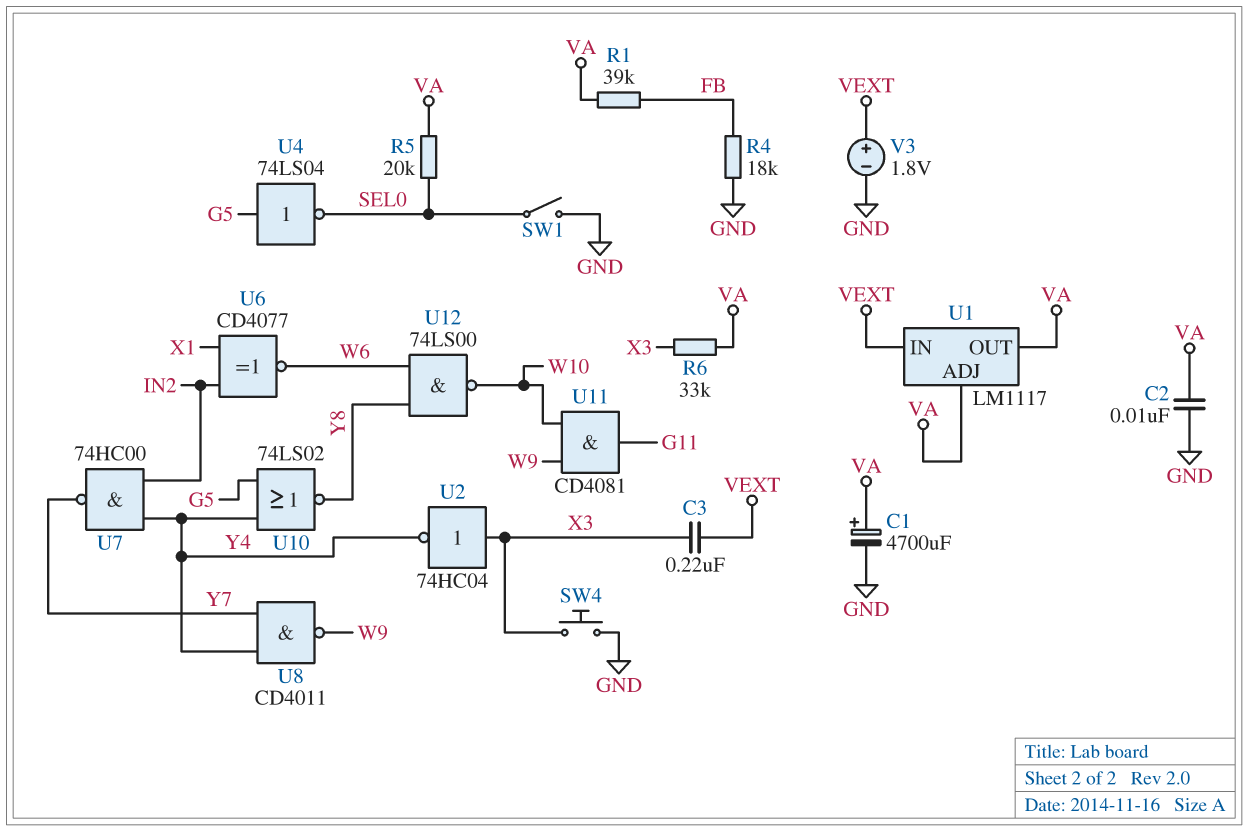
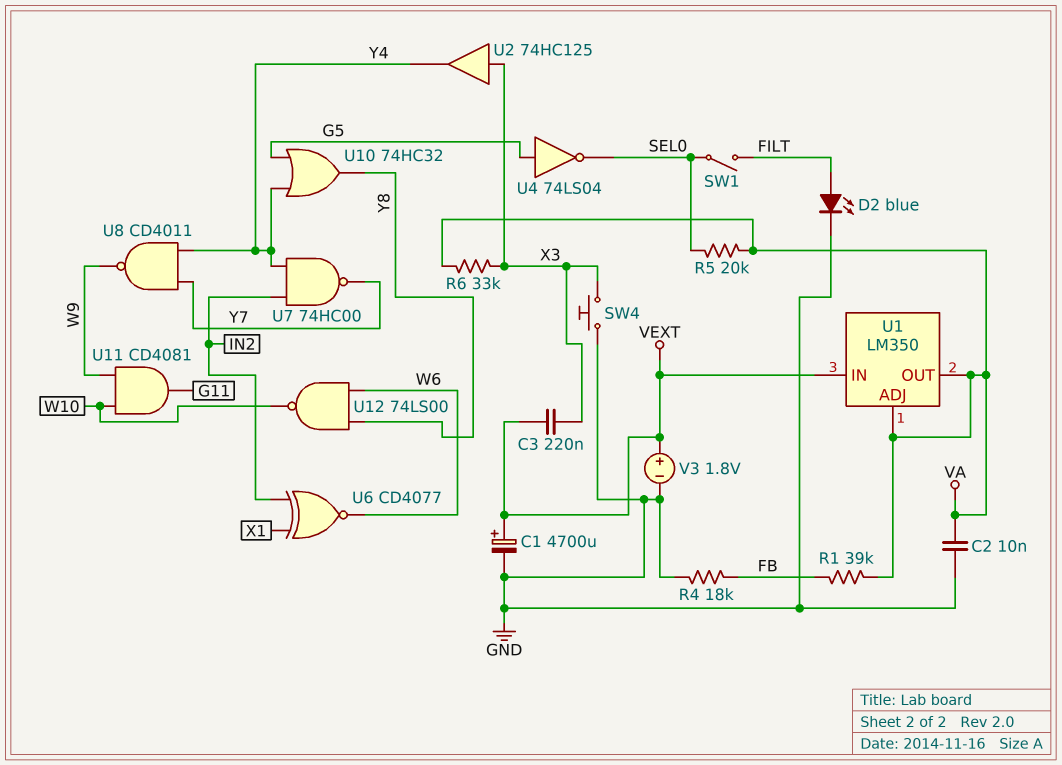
C1: 4700uF (plus VA, minus GND) -> 4700uF (plus VEXT, minus GND)
D2: none -> LED blue (A FILT, K GND)
SW1: switch (GND, SEL0) -> switch (FILT, SEL0)
U1: LM1117 -> LM350
U2: NOT 74HC04 (in X3, out Y4) -> buffer 74HC125 (in X3, out Y4)
U10: NOR 74LS02 (in G5, in Y4, out Y8) -> OR 74HC32 (in G5, in Y4, out Y8)

